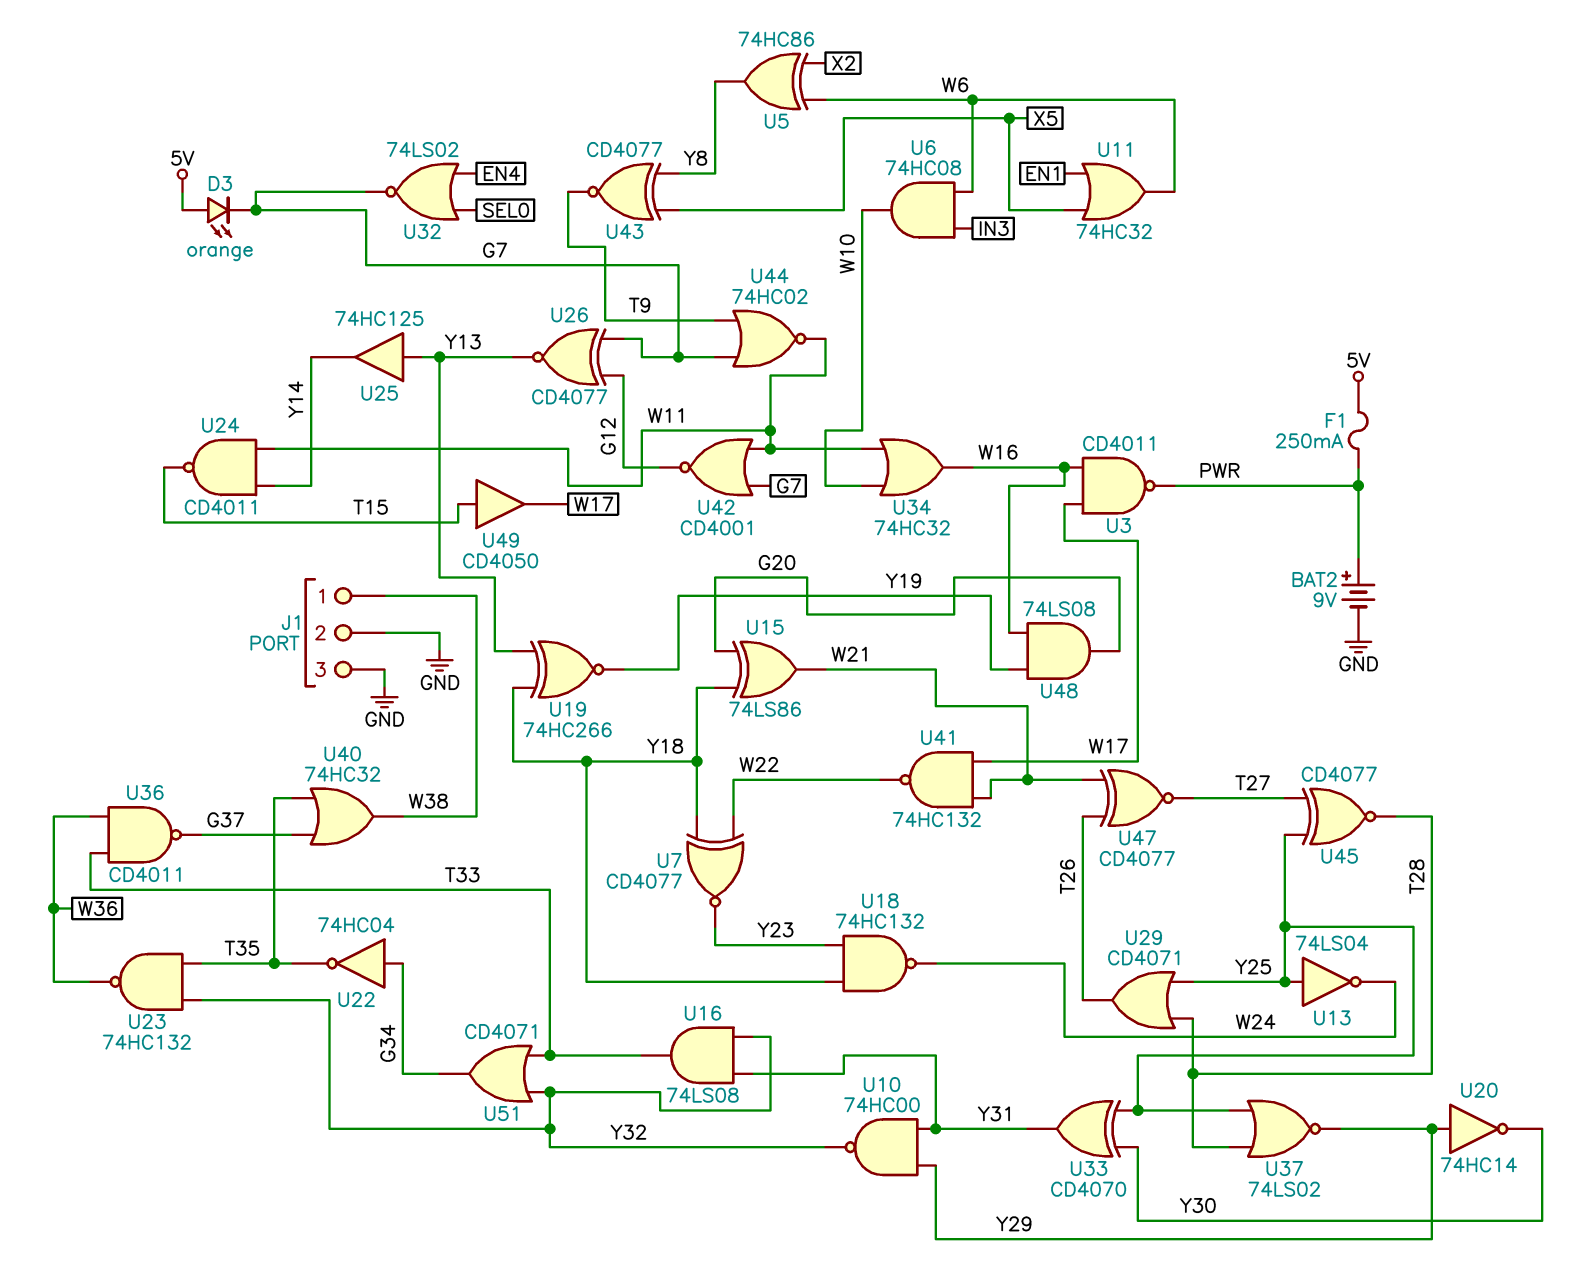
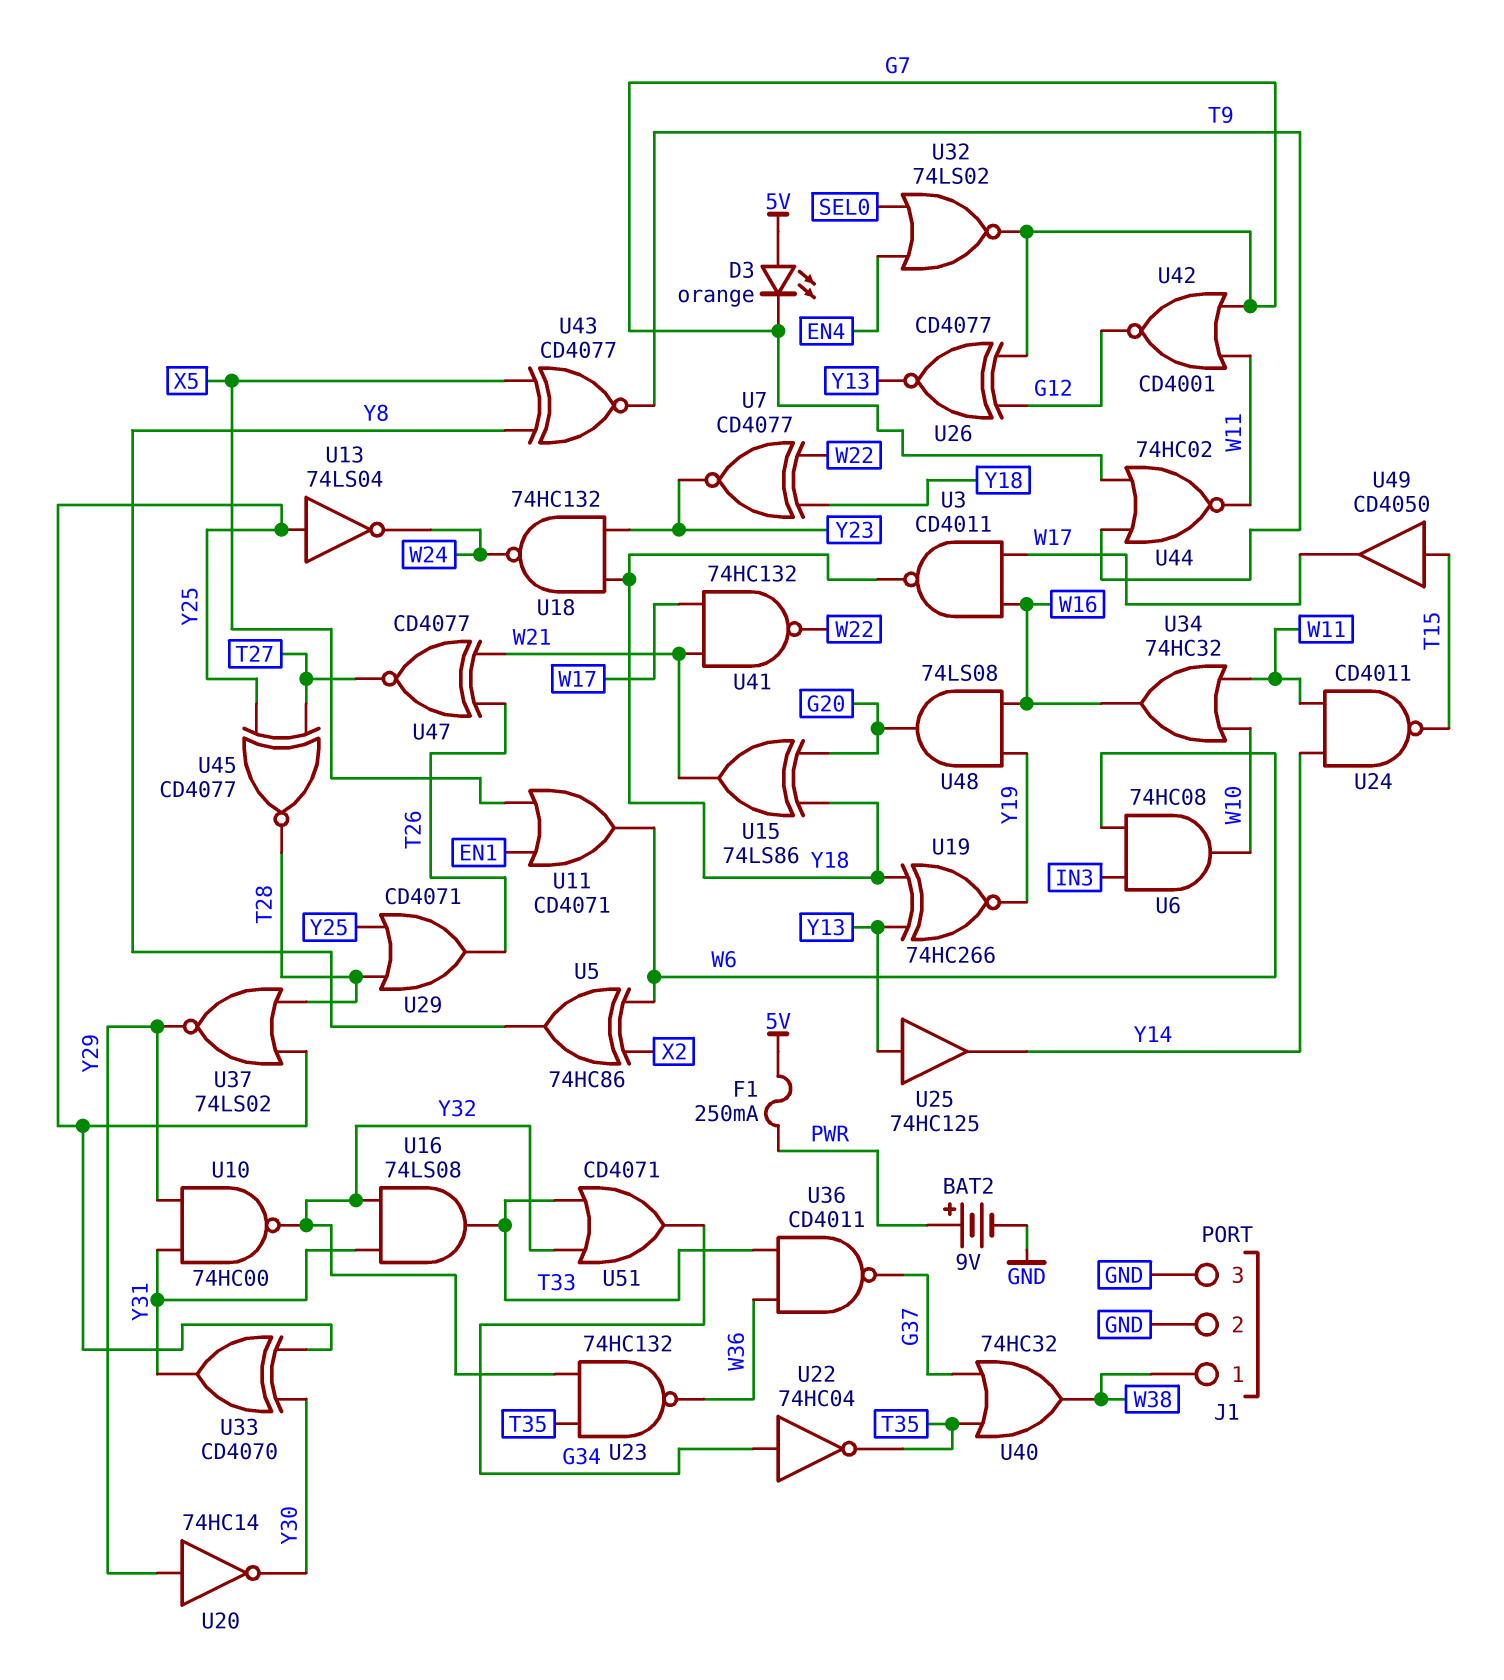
U3: NAND CD4011 (in W16, in W17, out PWR) -> NAND CD4011 (in W16, in W17, out Y18)
U11: OR 74HC32 (in EN1, in X5, out W6) -> OR CD4071 (in EN1, in X5, out W6)

